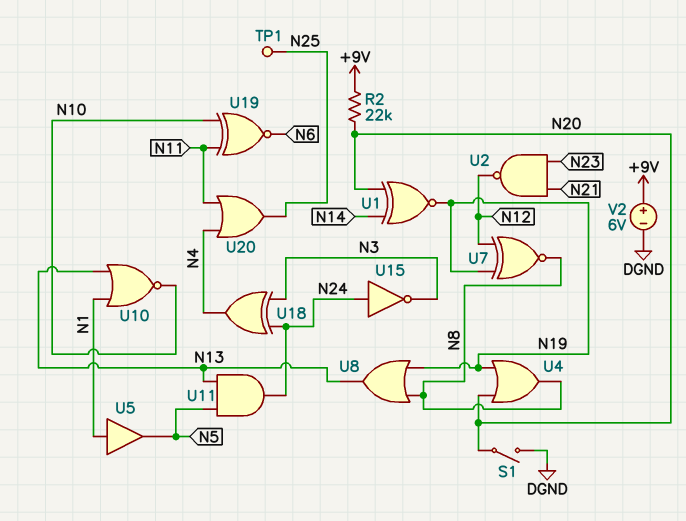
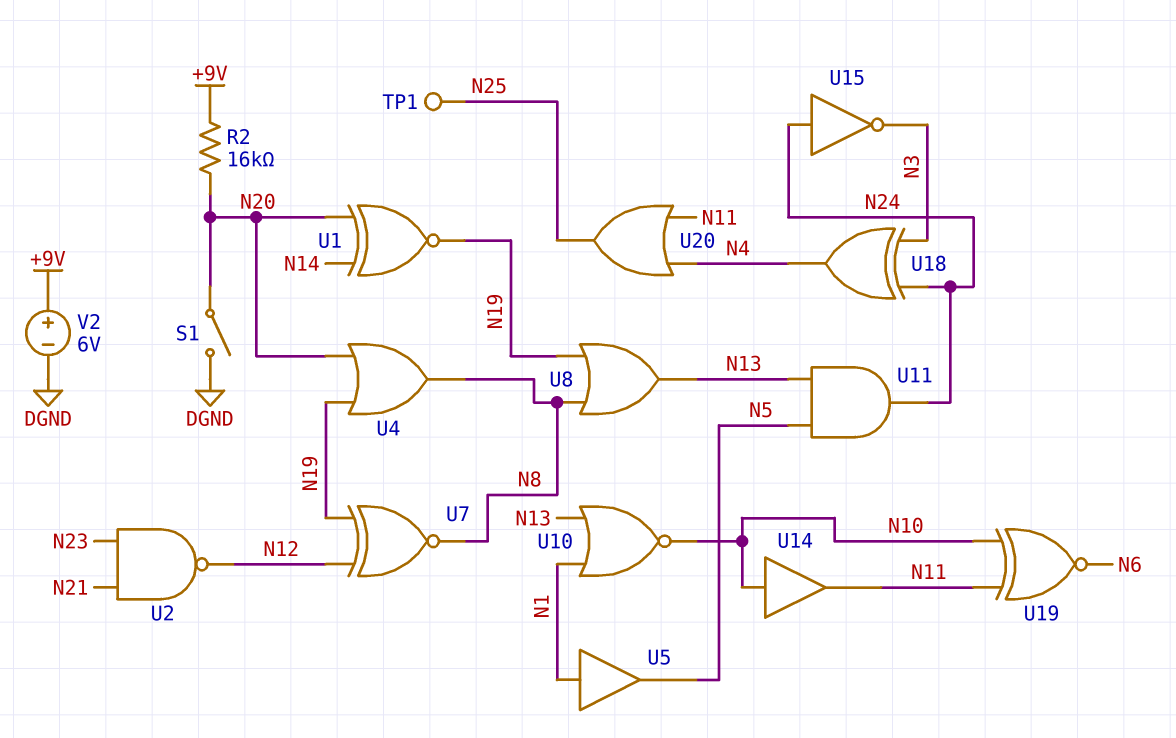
R2: 22k (+9V, N20) -> 16k (+9V, N20)
U14: none -> buffer (in N10, out N11)

